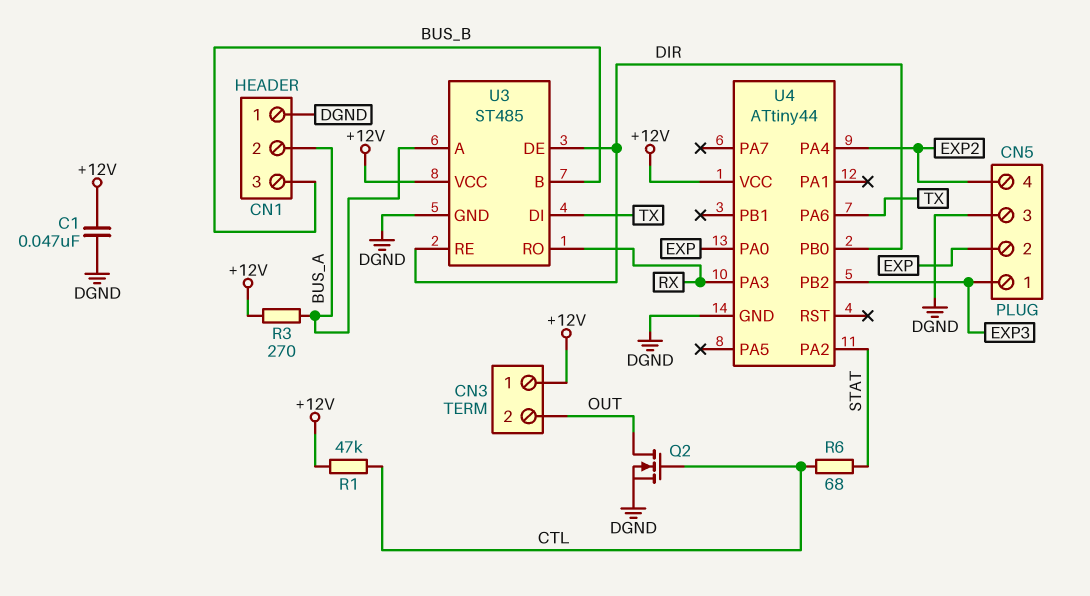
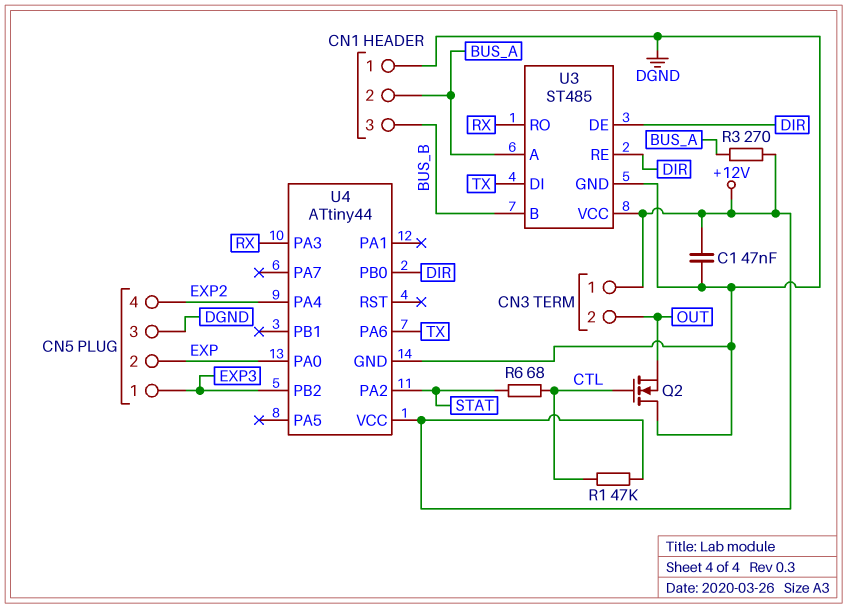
Q2: NMOS (G CTL, D OUT, S DGND) -> NMOS (G CTL, D DGND, S OUT)

